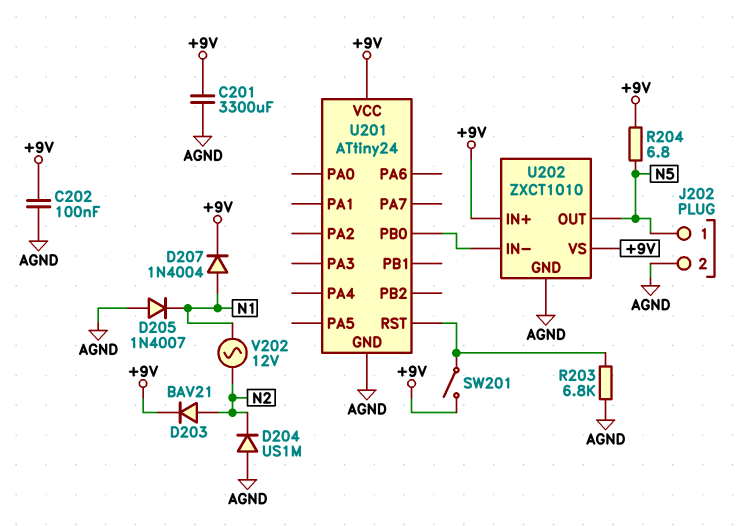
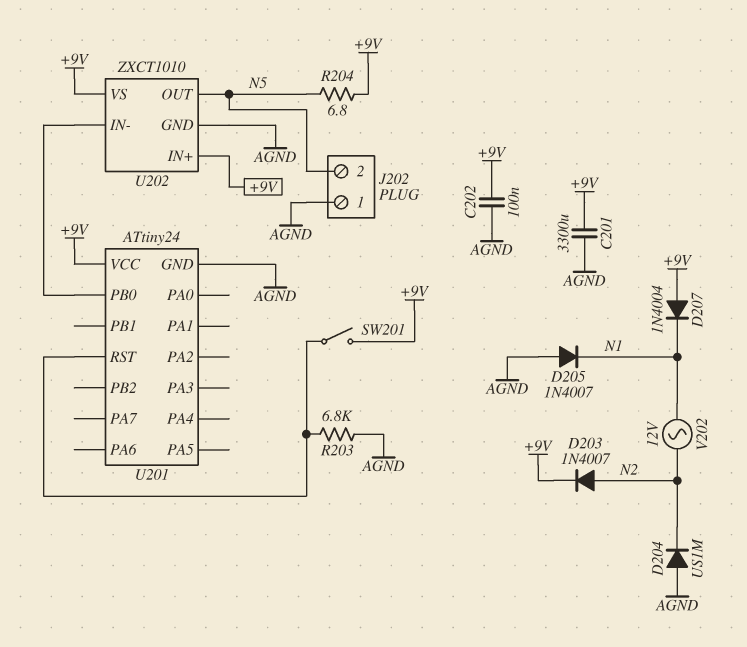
D203: diode BAV21 (A N2, K +9V) -> diode 1N4007 (A N2, K +9V)
D207: diode 1N4004 (A N1, K +9V) -> diode 1N4004 (A +9V, K N1)
J202 pin 1: N5 -> AGND
J202 pin 2: AGND -> N5

